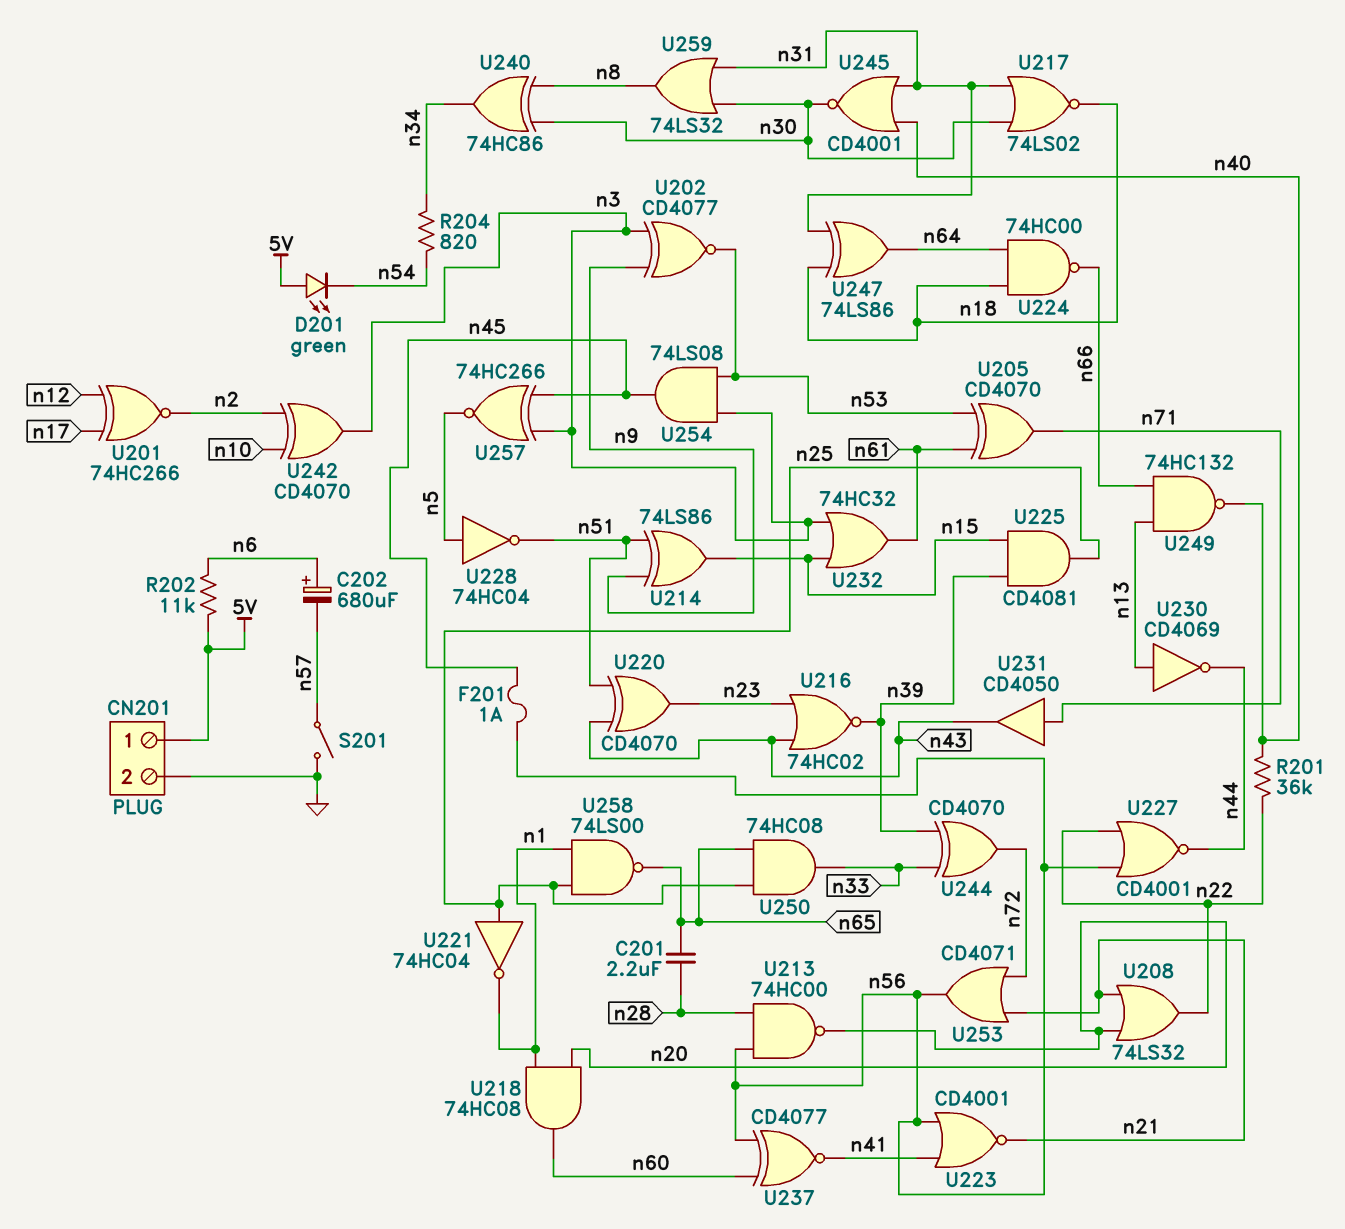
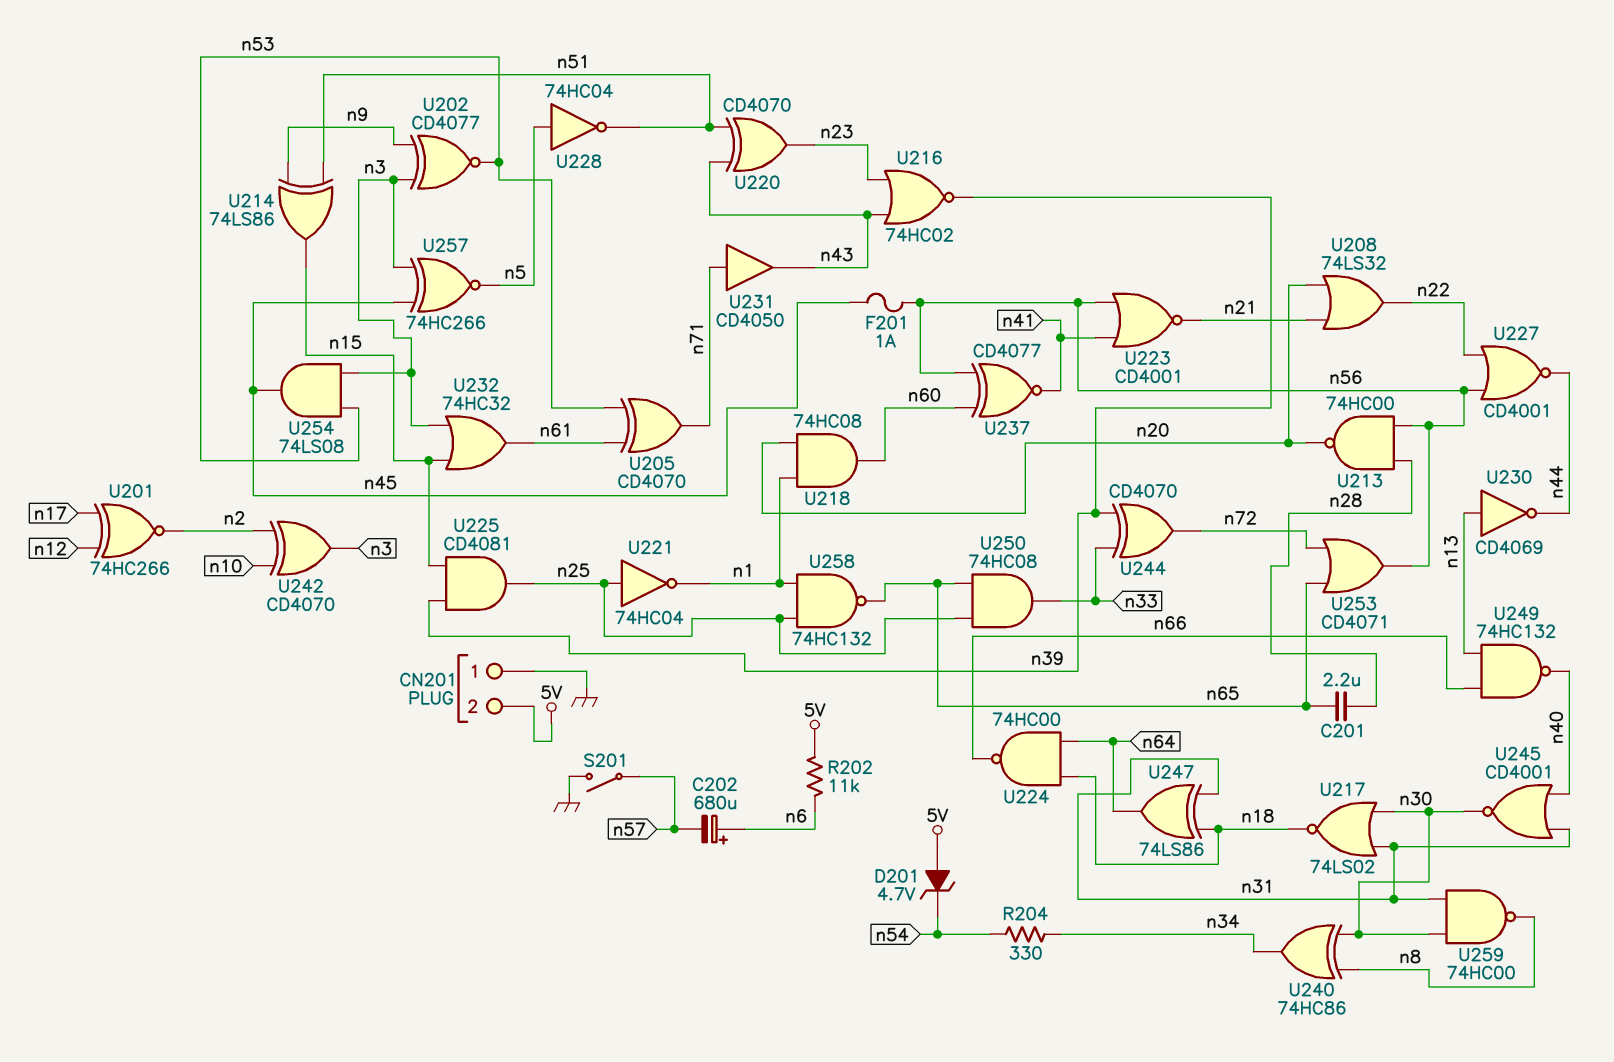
CN201 pin 1: 5V -> GND
CN201 pin 2: GND -> 5V
D201: LED green (A 5V, K n54) -> zener 4.7V (A 5V, K n54)
R201: 36k (n22, n40) -> none
R204: 820 (n34, n54) -> 330 (n34, n54)
U253: OR CD4071 (in n21, in n72, out n56) -> OR CD4071 (in n65, in n72, out n56)
U258: NAND 74LS00 (in n1, in n25, out n65) -> NAND 74HC132 (in n1, in n25, out n65)
U259: OR 74LS32 (in n30, in n31, out n8) -> NAND 74HC00 (in n30, in n31, out n8)

